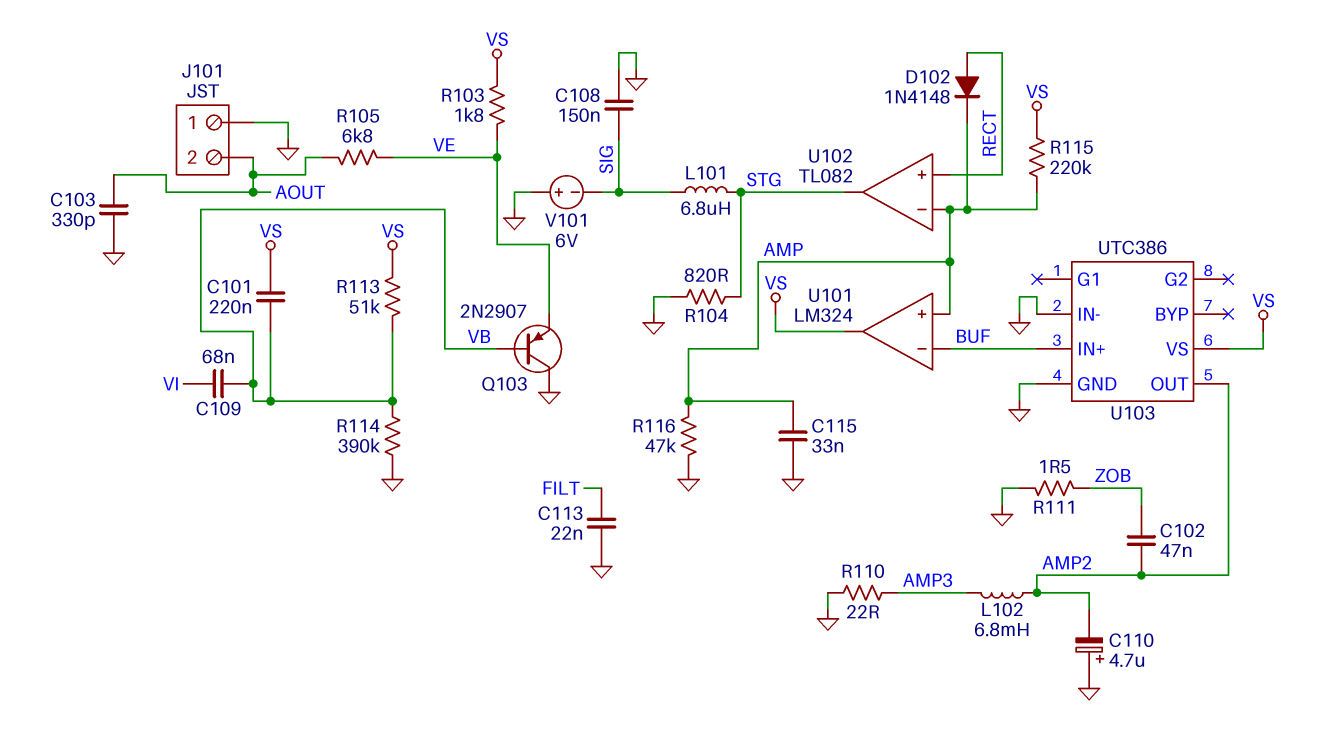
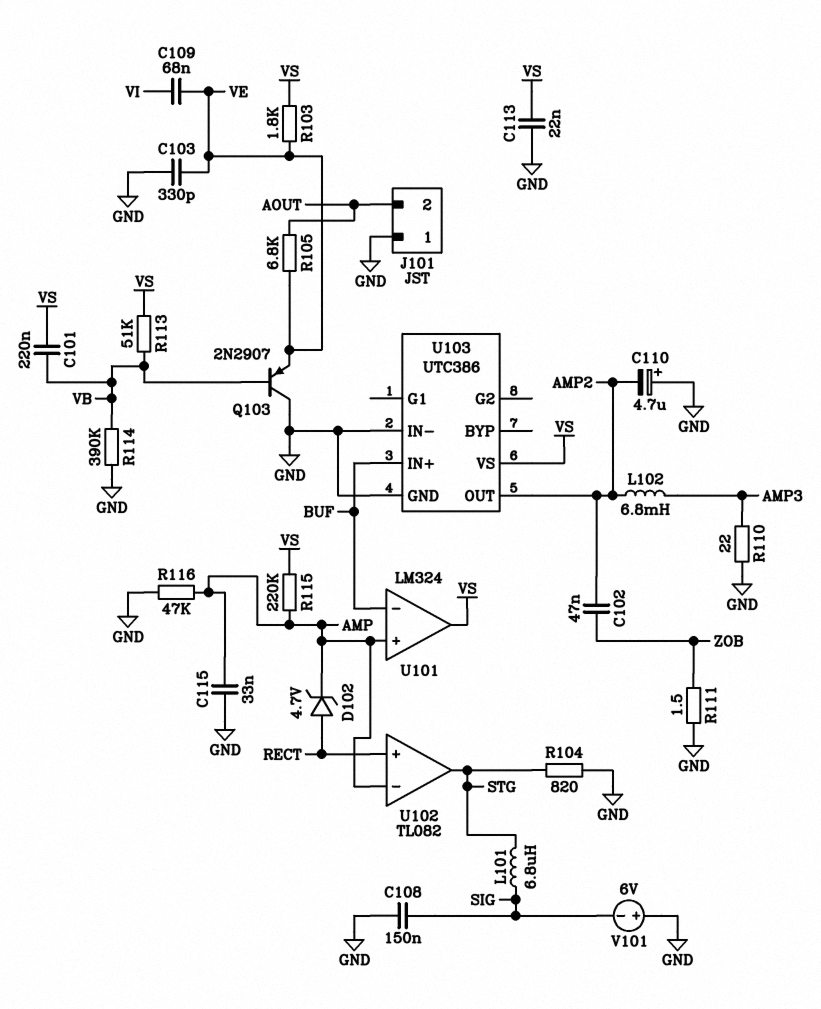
C103: 330pF (AOUT, GND) -> 330pF (GND, VE)
C109: 68nF (VB, VI) -> 68nF (VE, VI)
C113: 22nF (FILT, GND) -> 22nF (GND, VS)
D102: diode 1N4148 (A RECT, K AMP) -> zener 4.7V (A RECT, K AMP)

